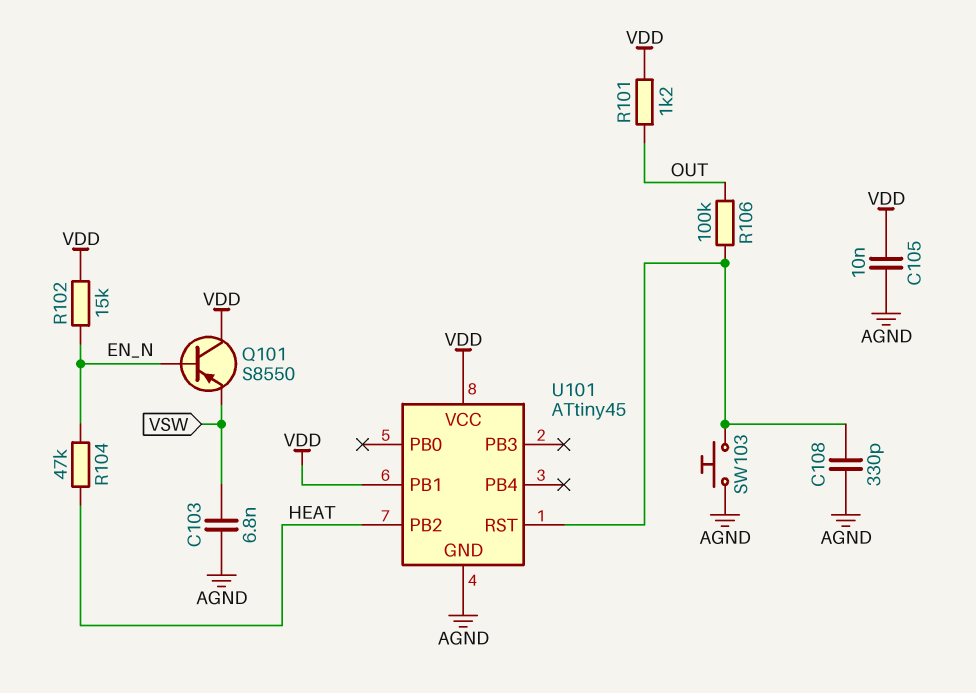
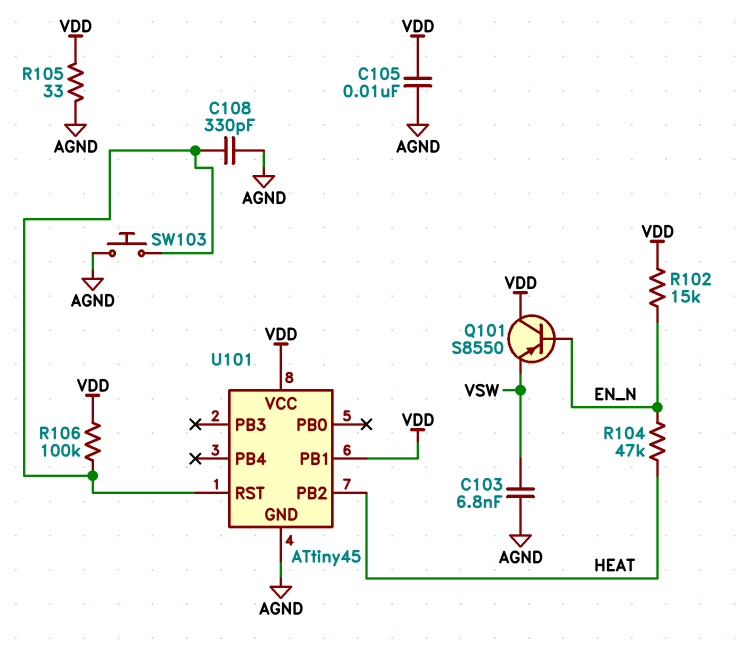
R101: 1.2k (OUT, VDD) -> none
R105: none -> 33 (AGND, VDD)
R106: 100k (OUT, U101/RST) -> 100k (U101/RST, VDD)

